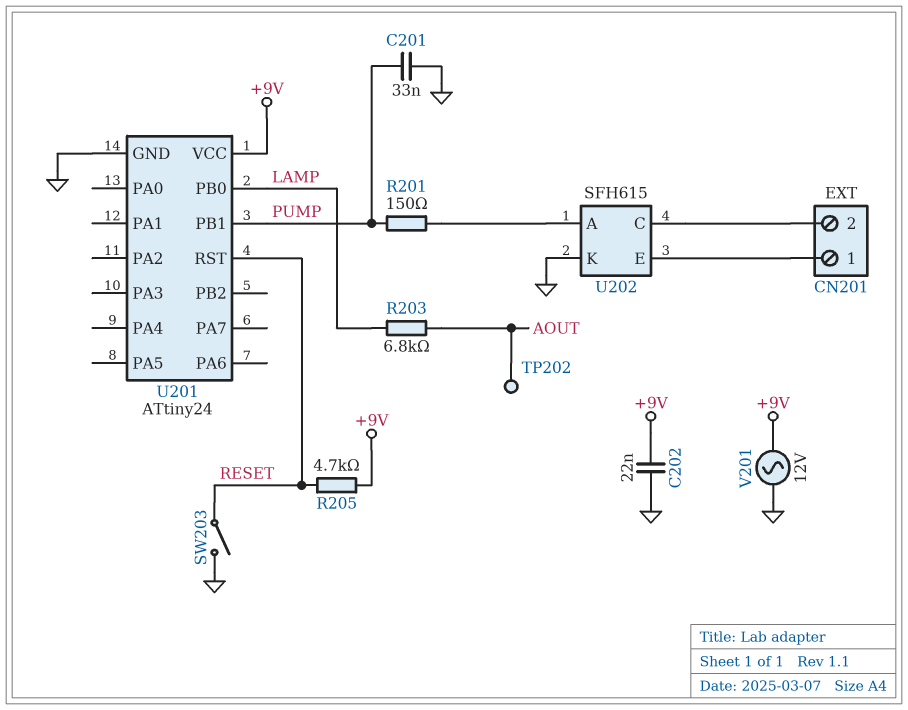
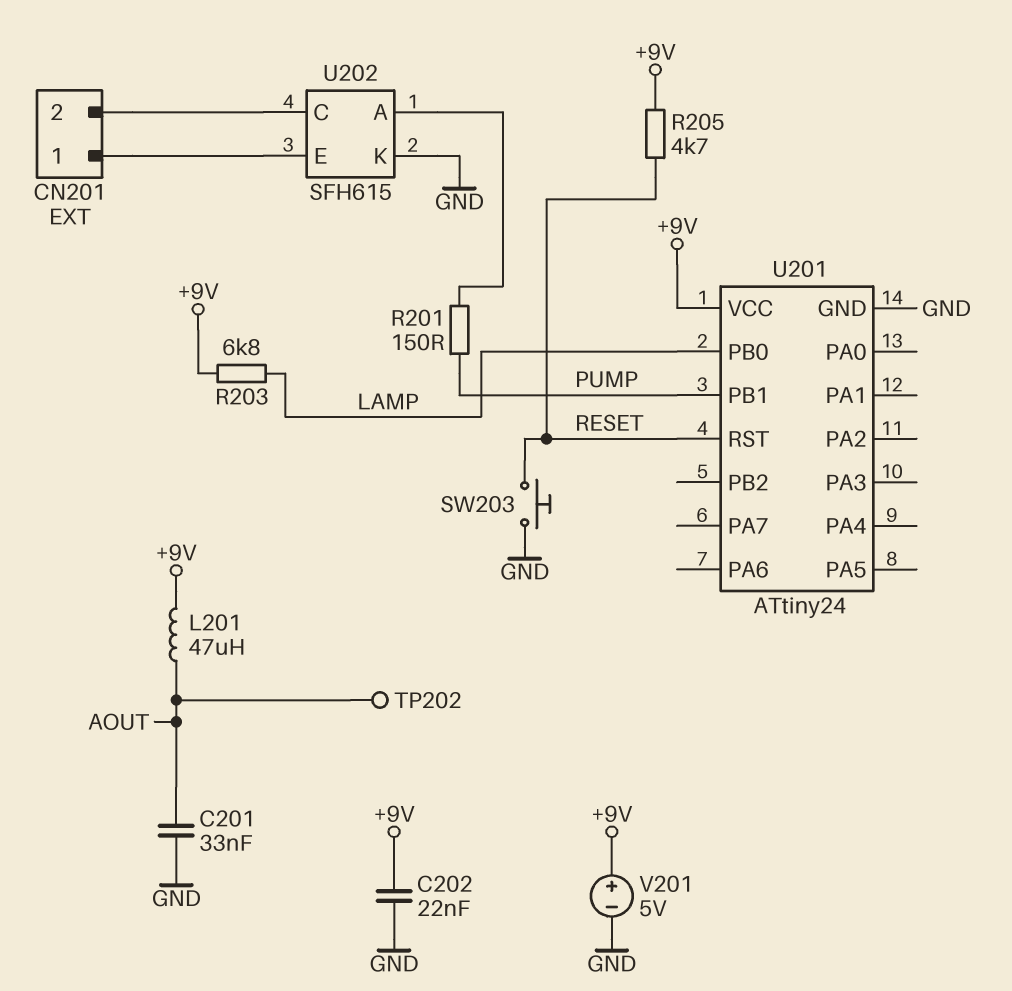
C201: 33nF (GND, PUMP) -> 33nF (AOUT, GND)
L201: none -> 47uH (+9V, AOUT)
R203: 6.8k (AOUT, LAMP) -> 6.8k (+9V, LAMP)
SW203: switch (GND, RESET) -> button (GND, RESET)
V201: AC 12V (+9V, GND) -> 5V (plus +9V, minus GND)

